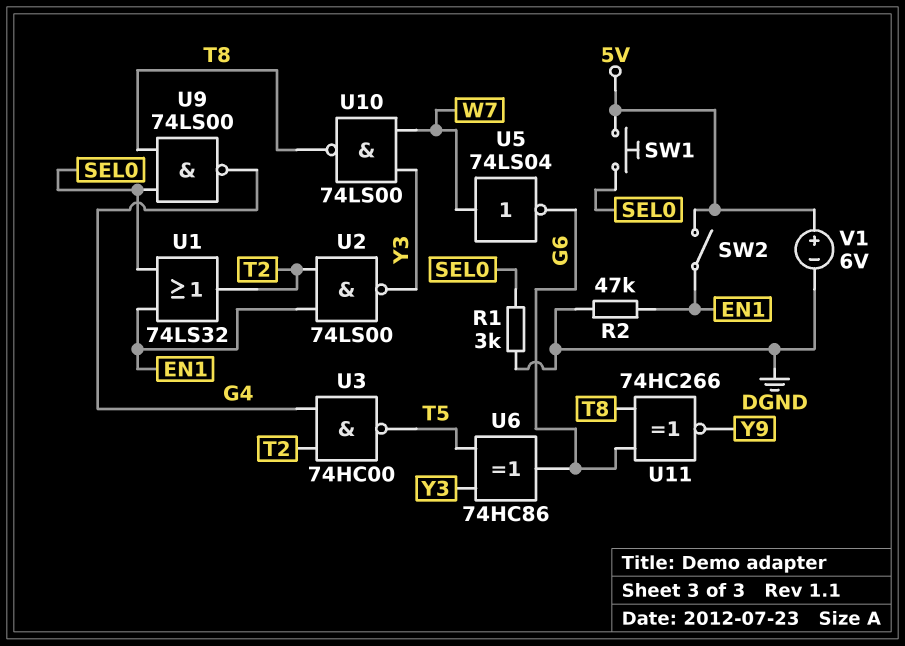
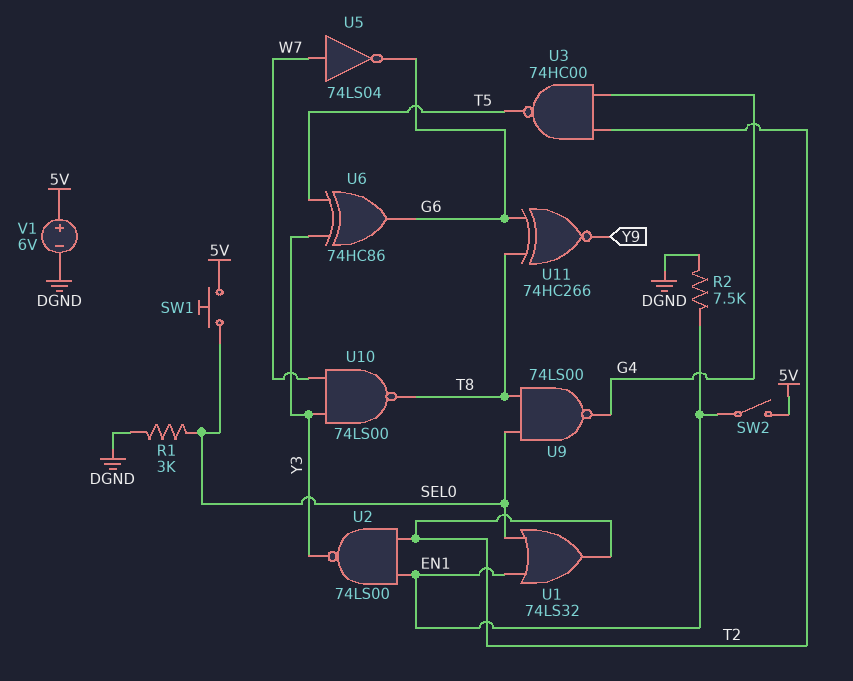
R2: 47k (DGND, EN1) -> 7.5k (DGND, EN1)

